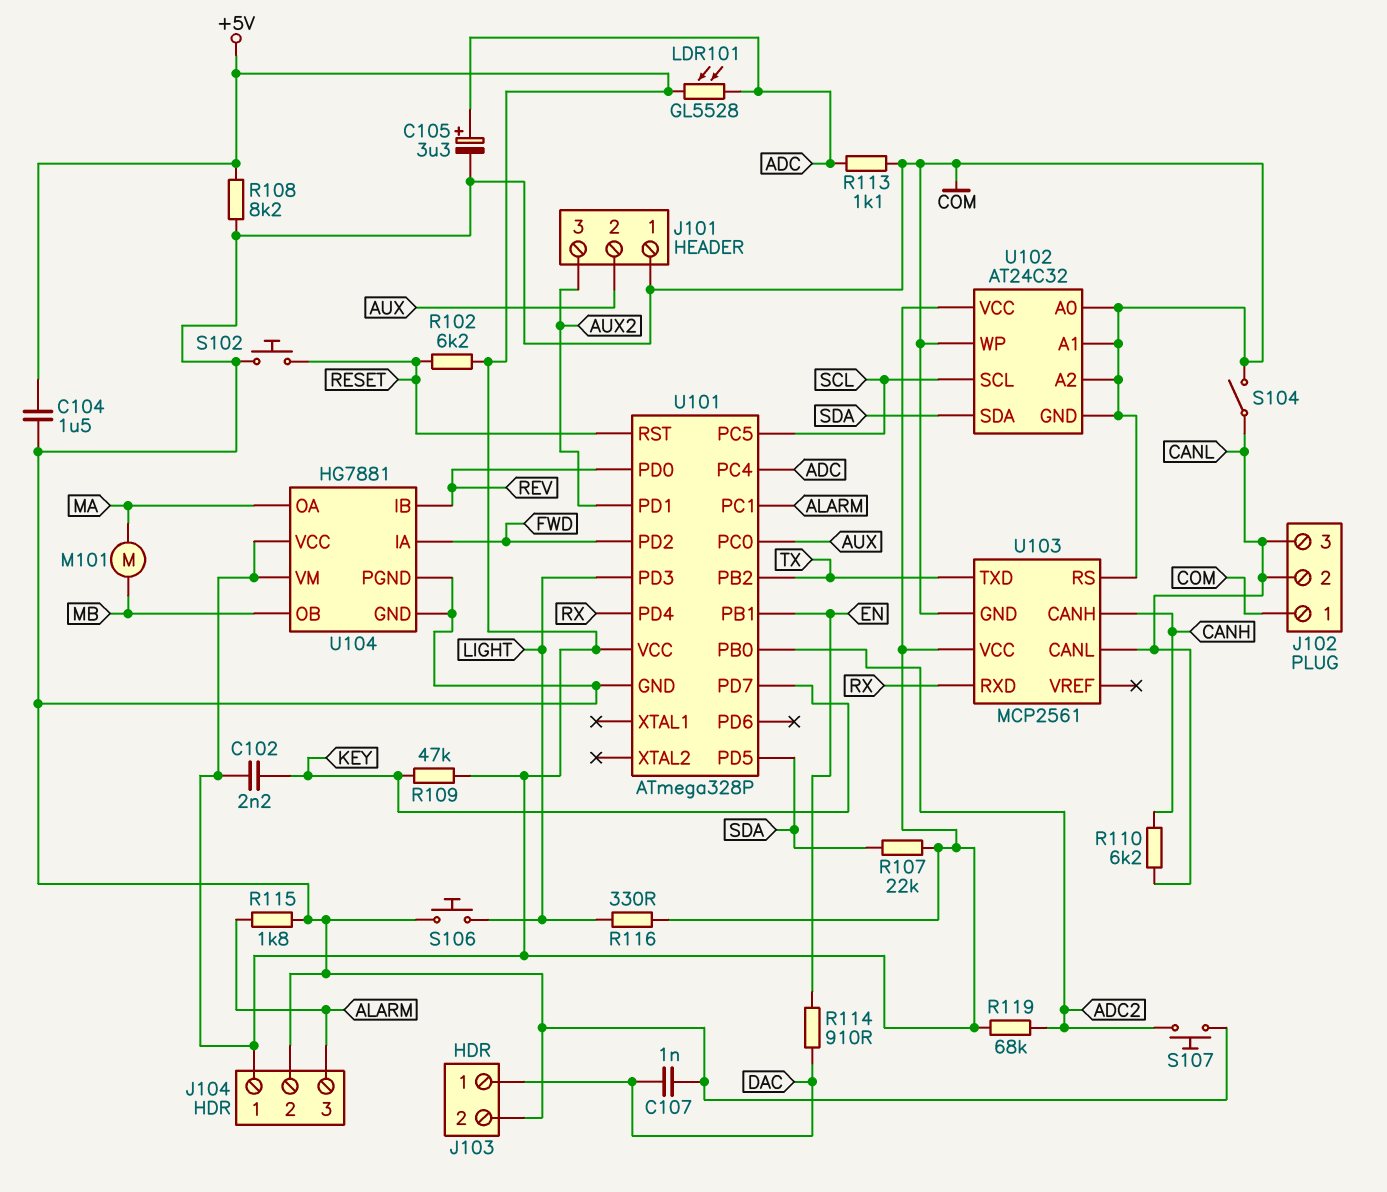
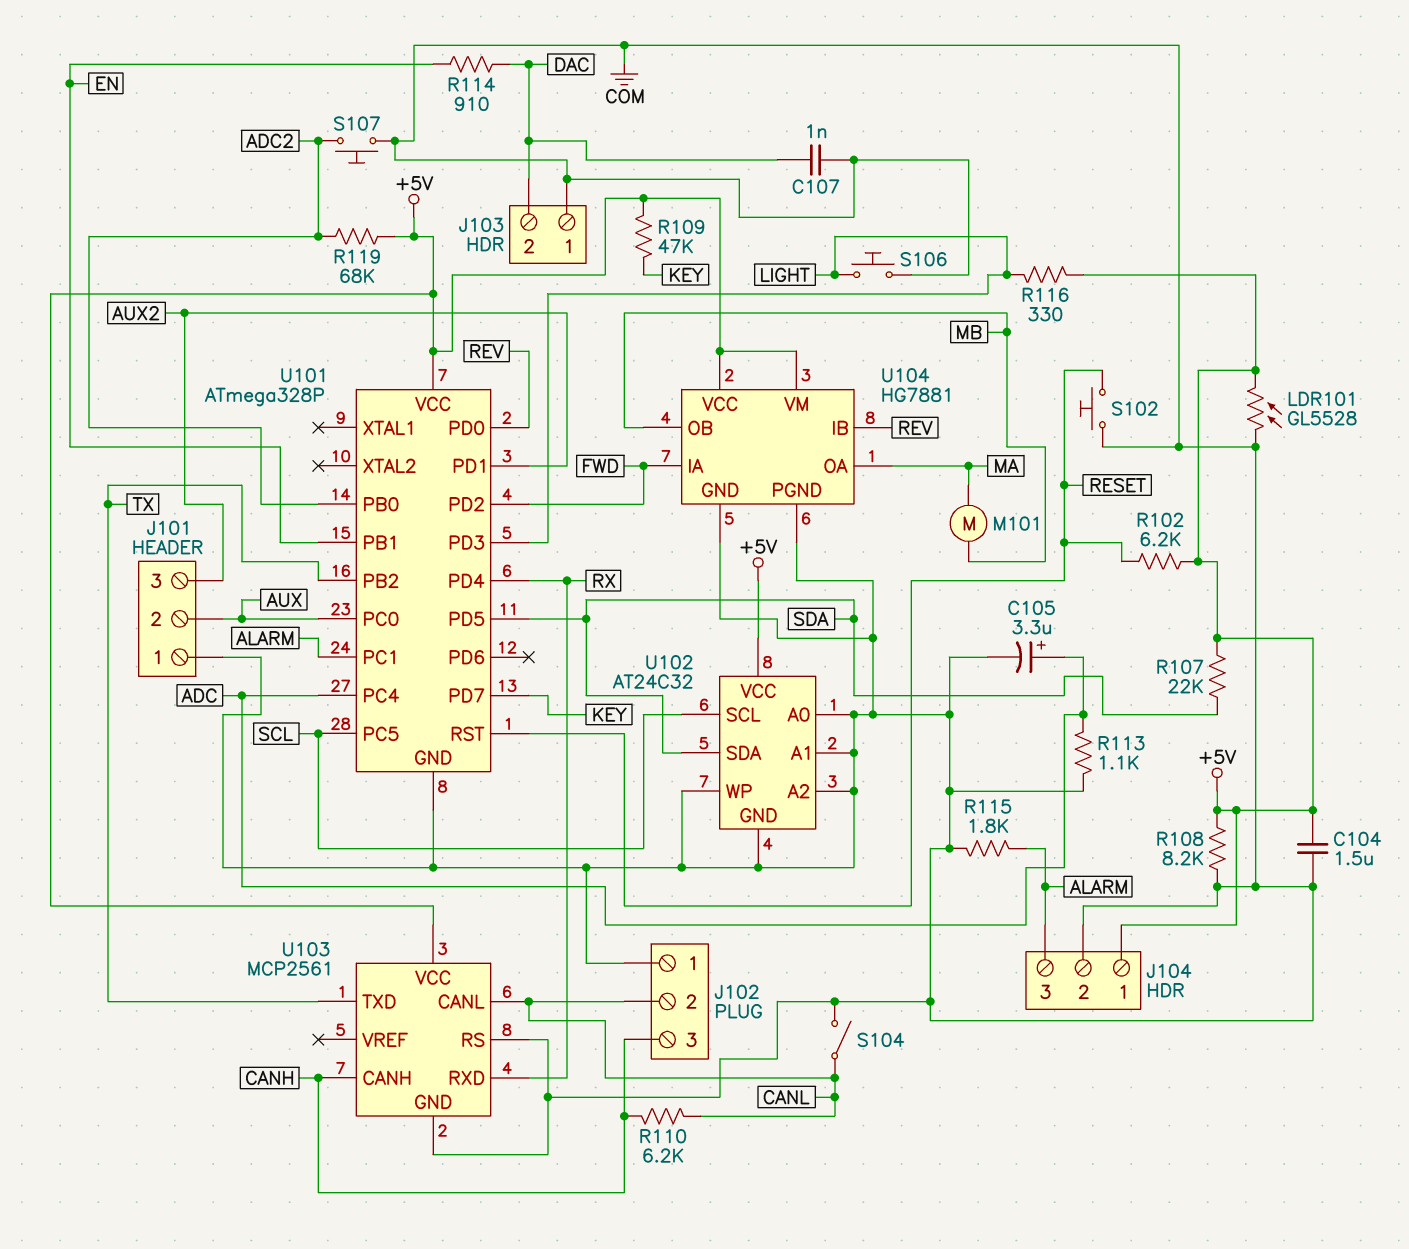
C102: 2.2nF (+5V, KEY) -> none
J102 pin 3: CANL -> CANH
J103 pin 1: DAC -> COM
J103 pin 2: COM -> DAC
LDR101: GL5528 (+5V, ADC) -> GL5528 (+5V, COM)

